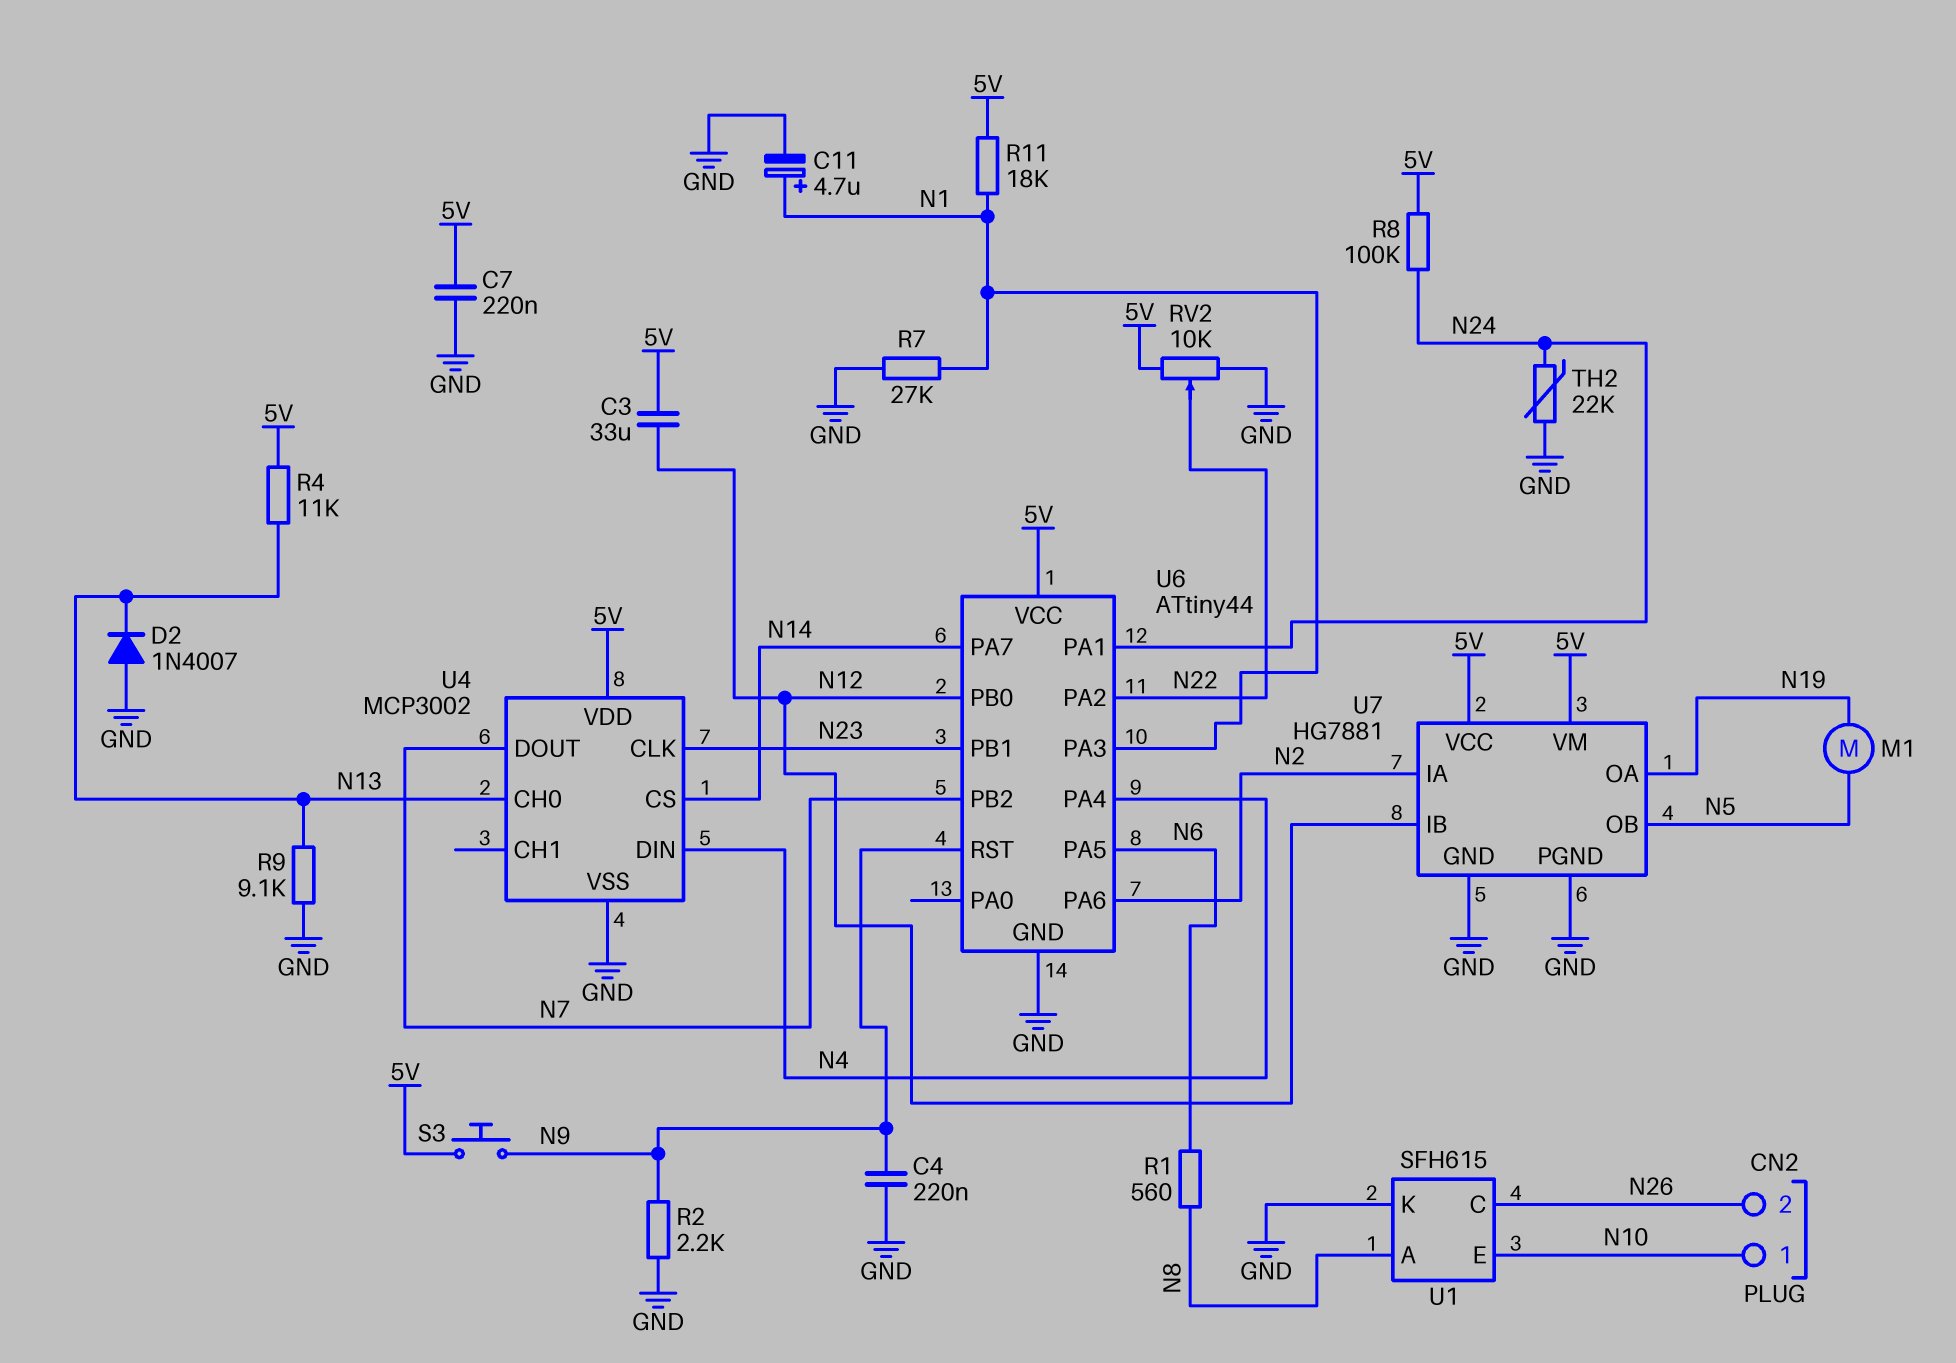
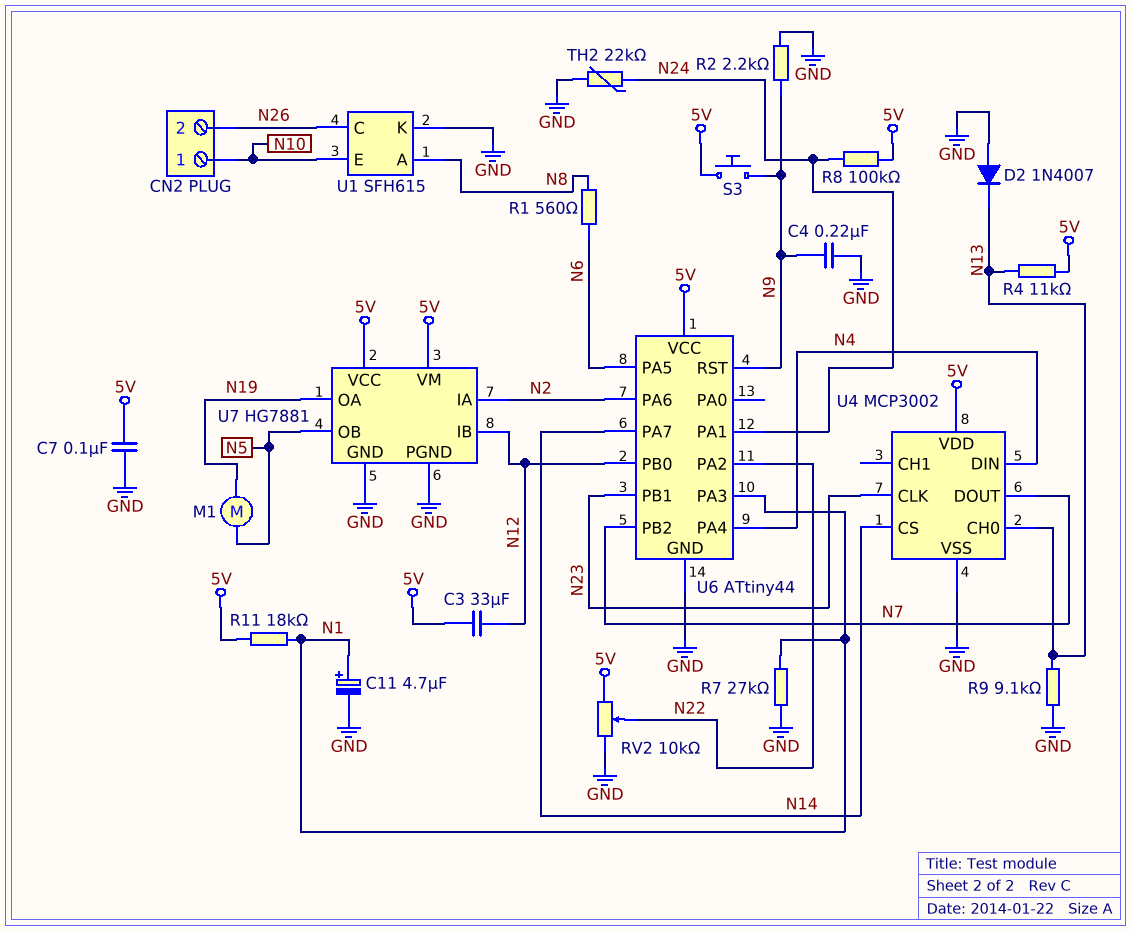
C7: 220nF (5V, GND) -> 100nF (5V, GND)

